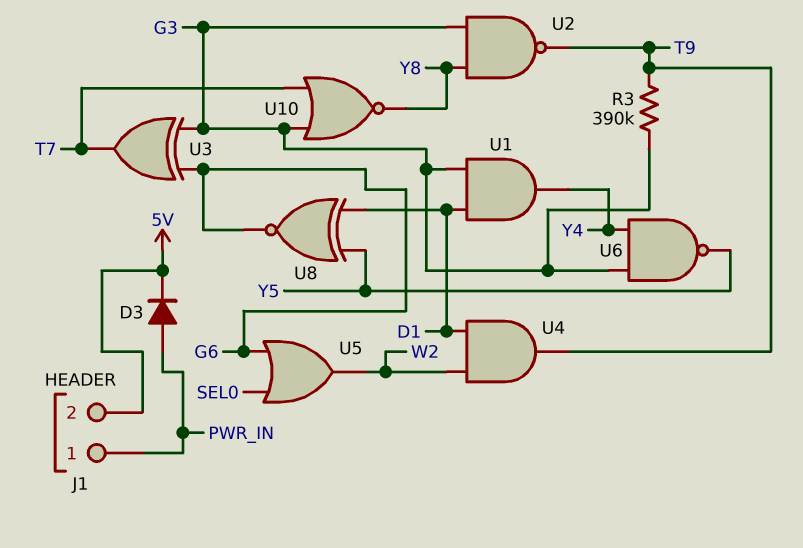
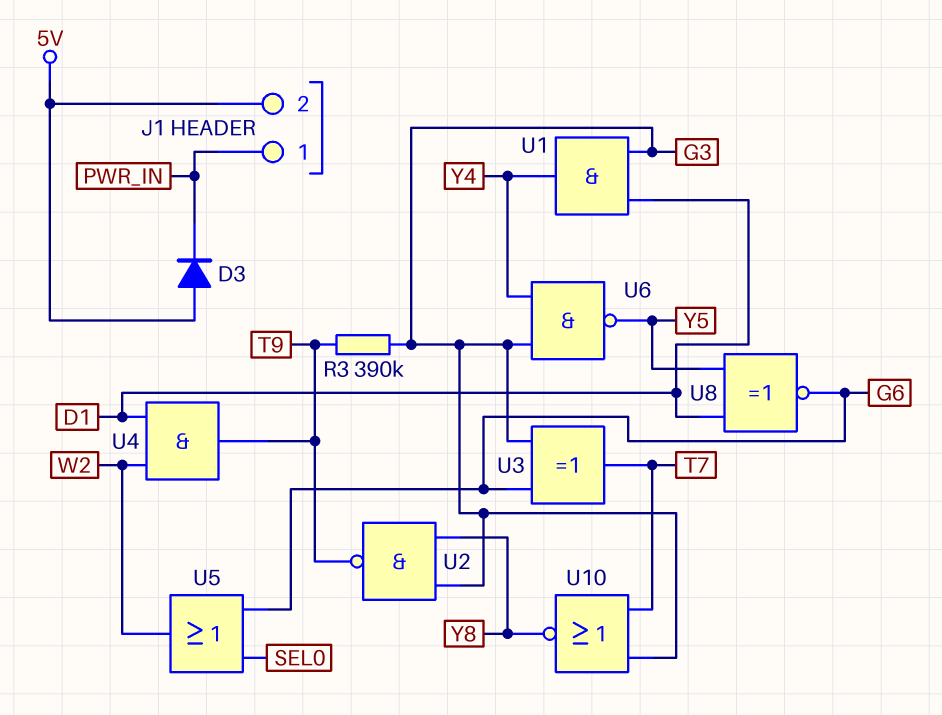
D3: diode (A PWR_IN, K 5V) -> diode (A 5V, K PWR_IN)

